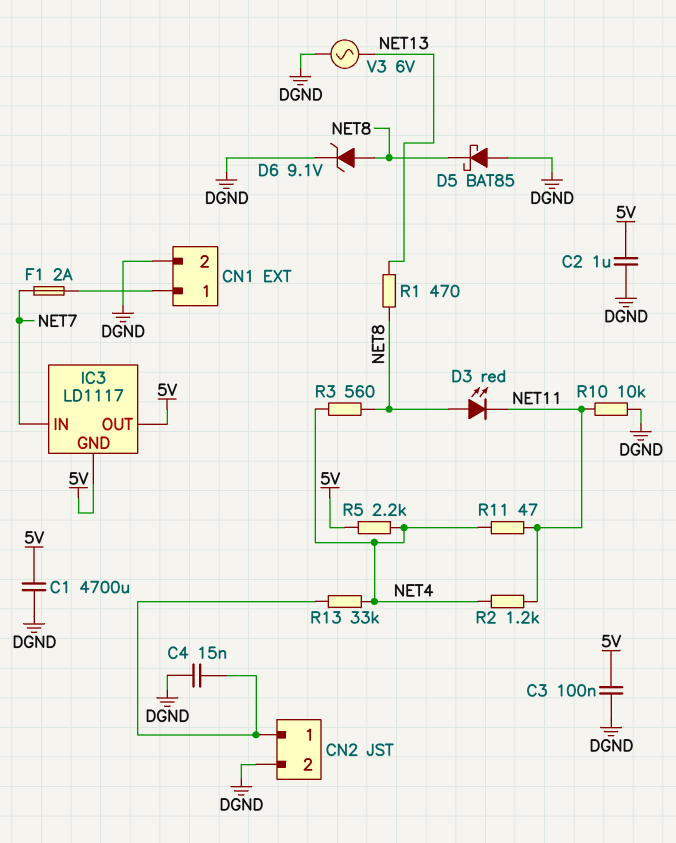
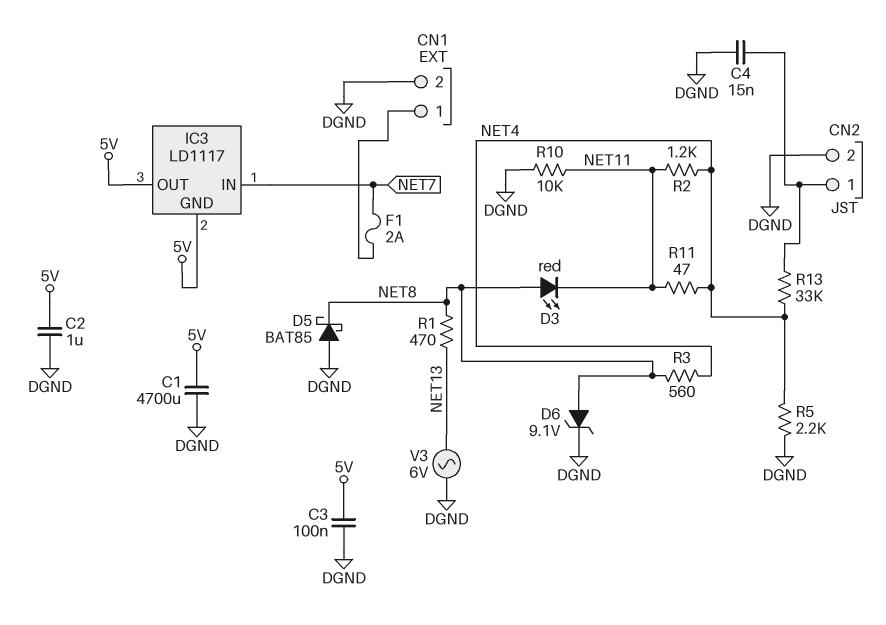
R5: 2.2k (5V, NET4) -> 2.2k (DGND, NET4)

